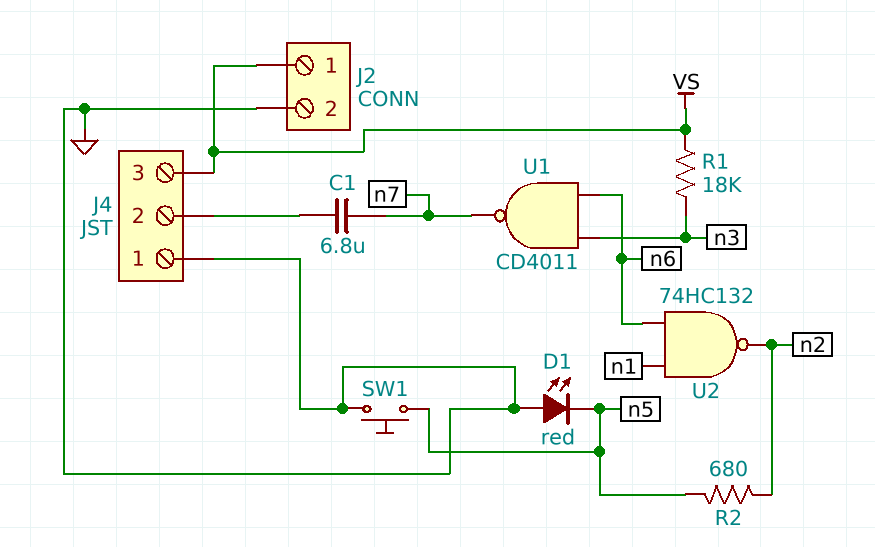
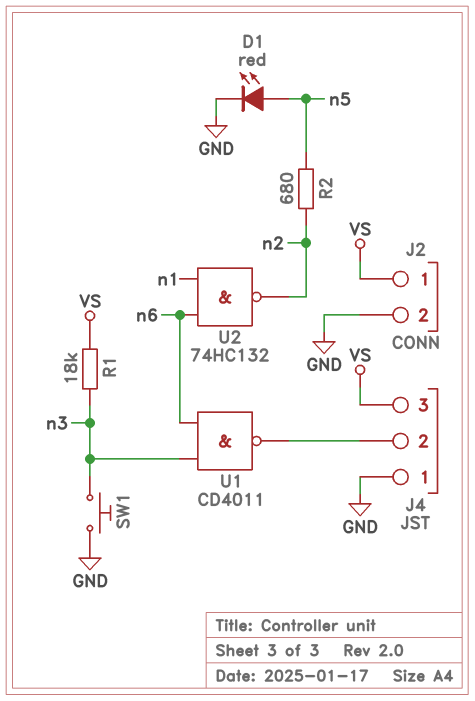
C1: 6.8uF (J4/2, n7) -> none
D1: LED red (A GND, K n5) -> LED red (A n5, K GND)
SW1: button (GND, n5) -> button (GND, n3)
U1: NAND CD4011 (in n3, in n6, out n7) -> NAND CD4011 (in n3, in n6, out J4/2)

